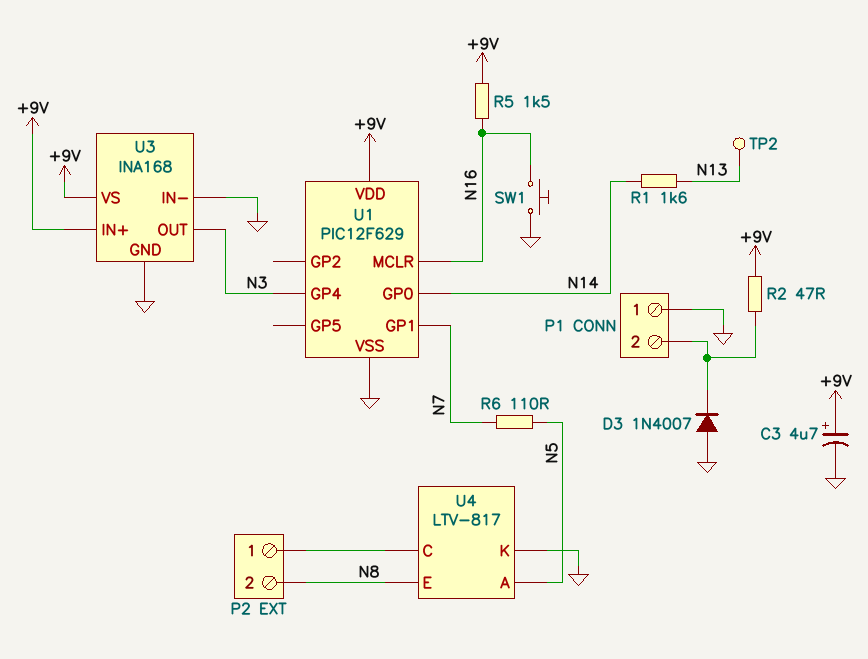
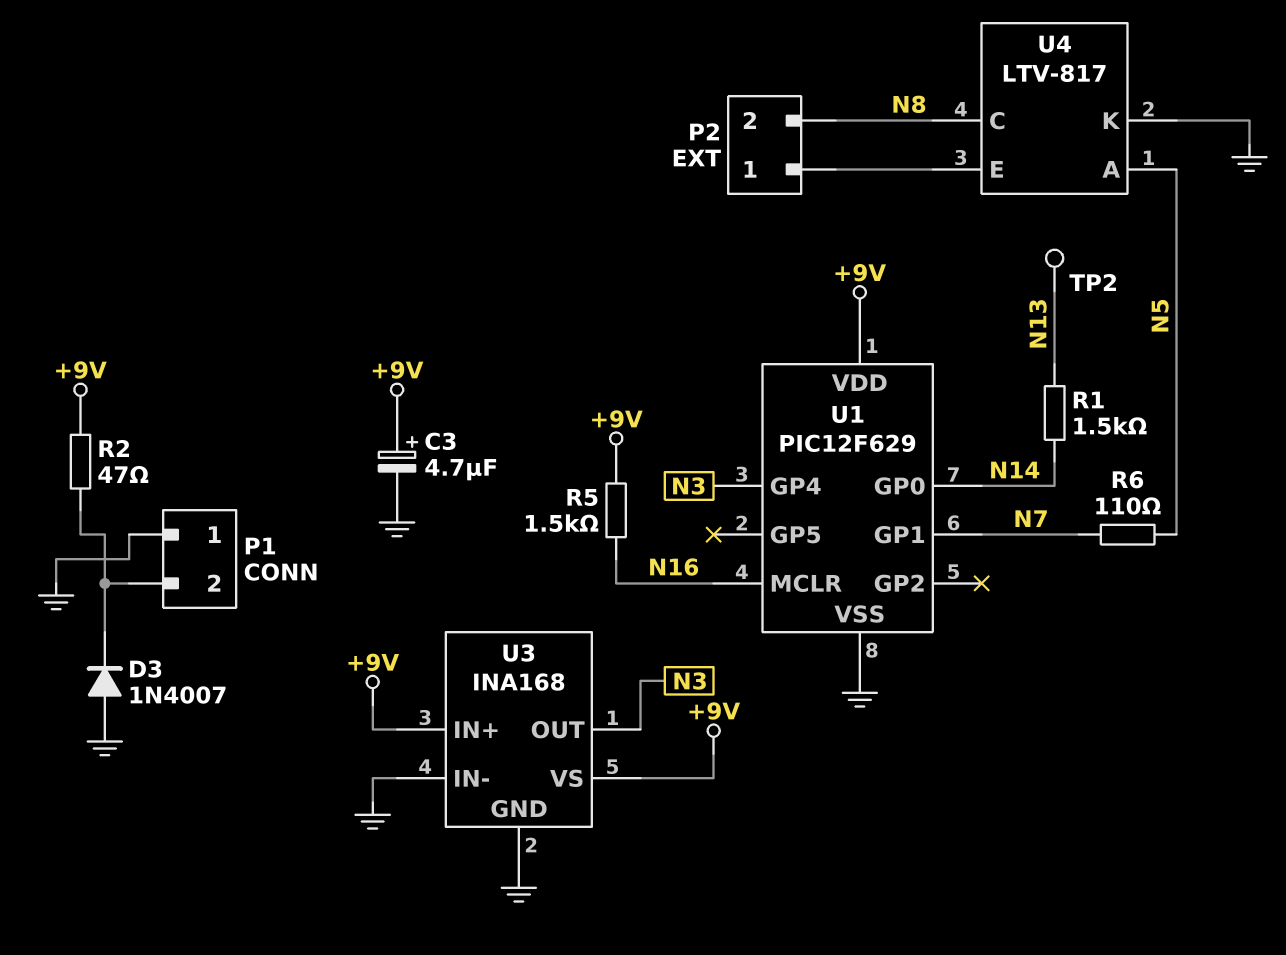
R1: 1.6k (N13, N14) -> 1.5k (N13, N14)
SW1: button (GND, N16) -> none
U4 pin C: P2/1 -> N8
U4 pin E: N8 -> P2/1

